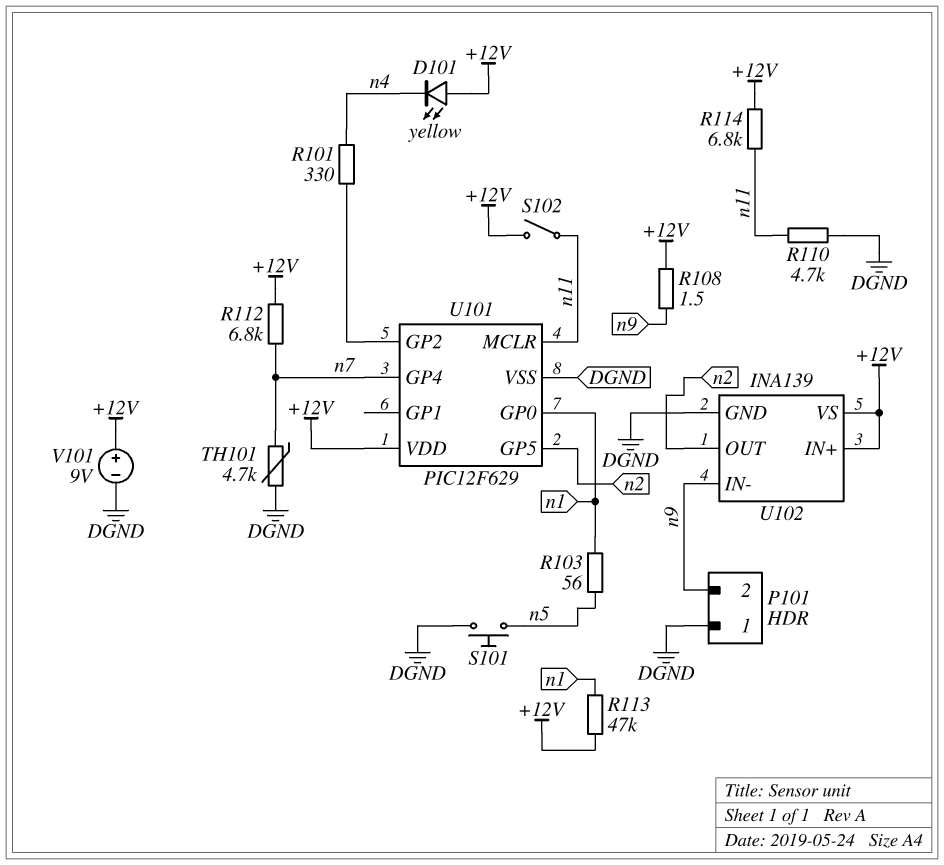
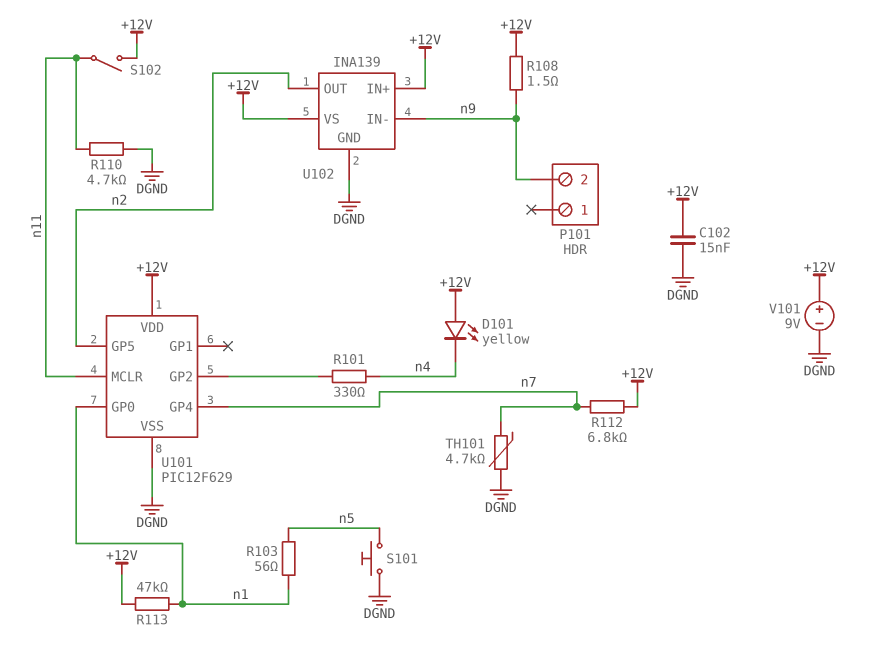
C102: none -> 15nF (+12V, DGND)
P101 pin 1: DGND -> none
R114: 6.8k (+12V, n11) -> none

